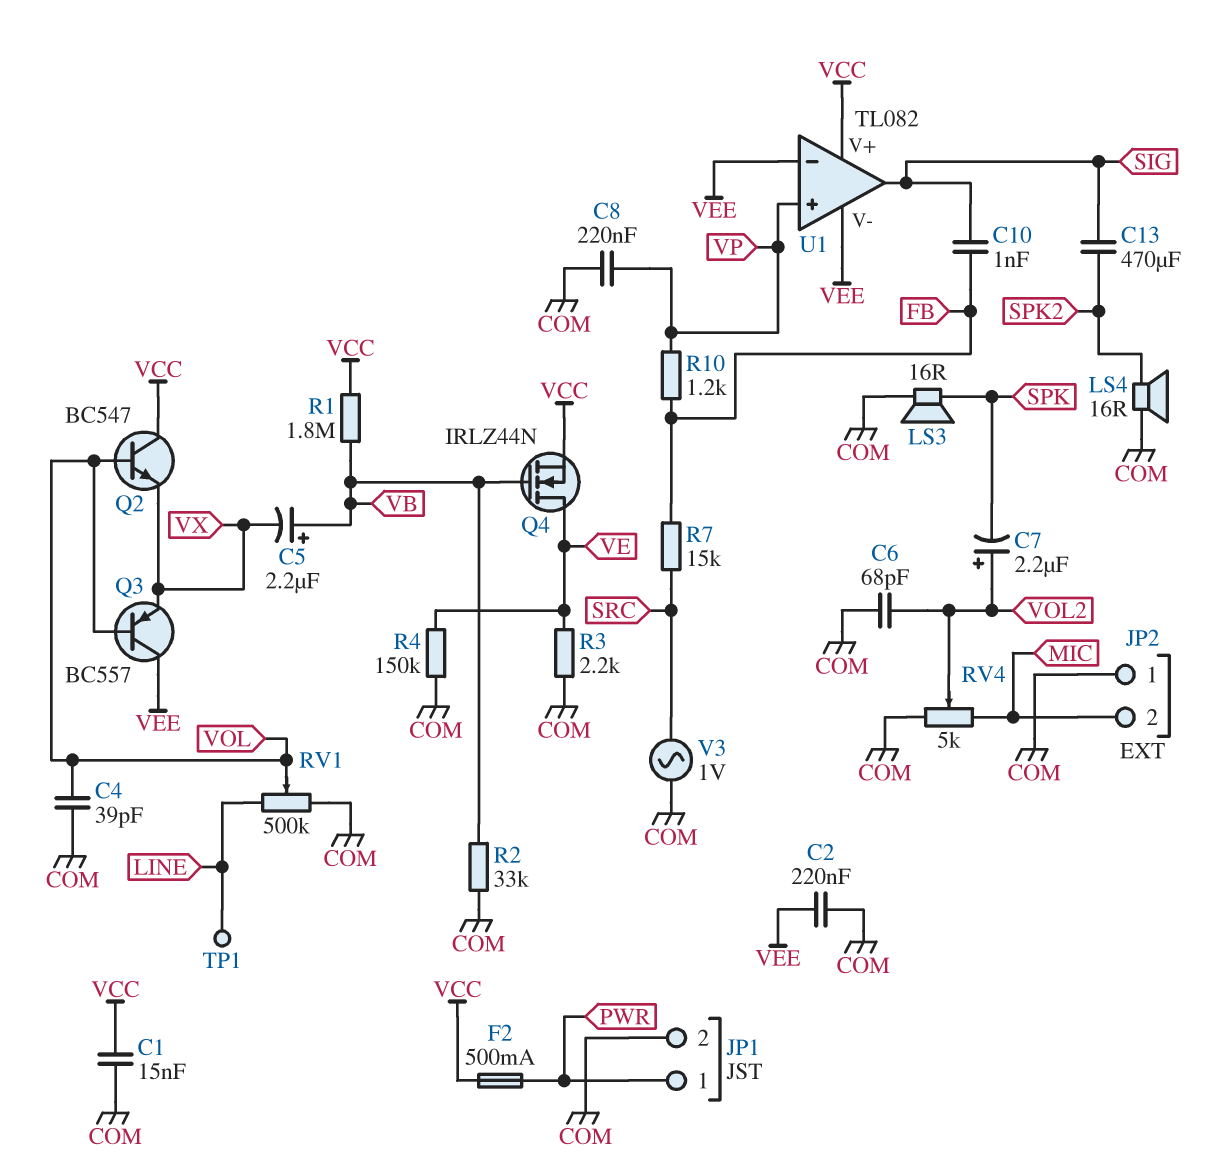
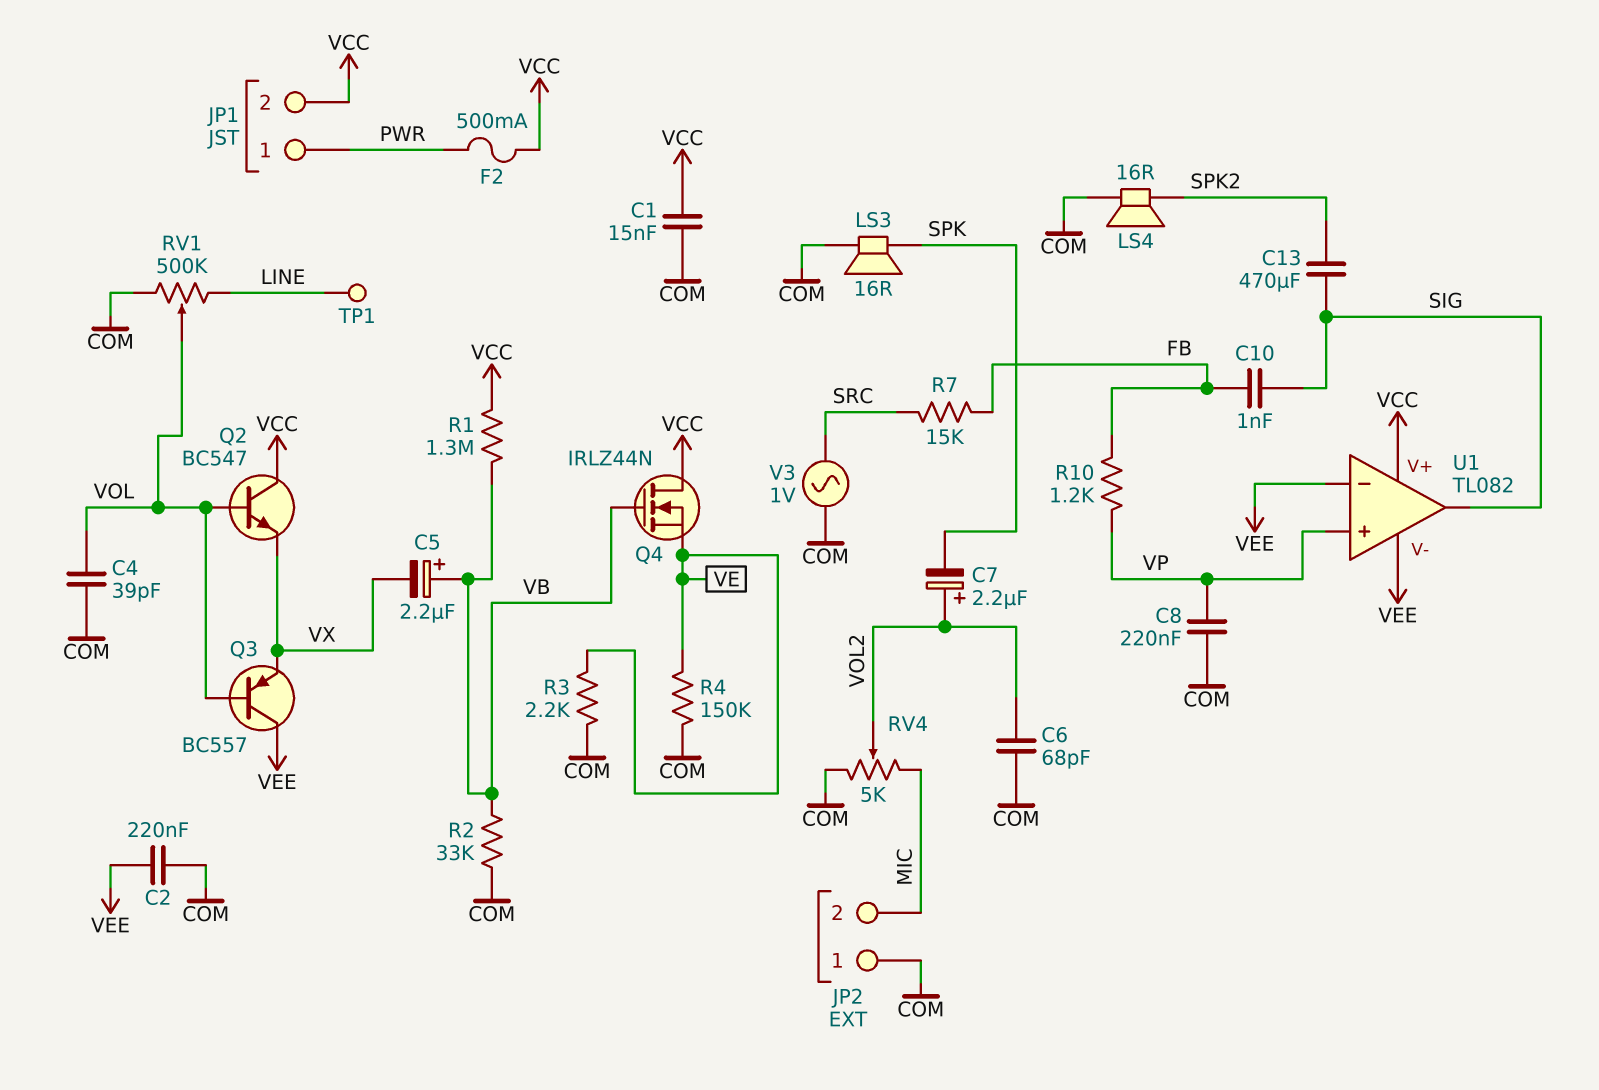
JP1 pin 2: COM -> VCC
Q4: NMOS IRLZ44N (G VB, D VE, S VCC) -> NMOS IRLZ44N (G VB, D VCC, S VE)
R1: 1.8M (VB, VCC) -> 1.3M (VB, VCC)

